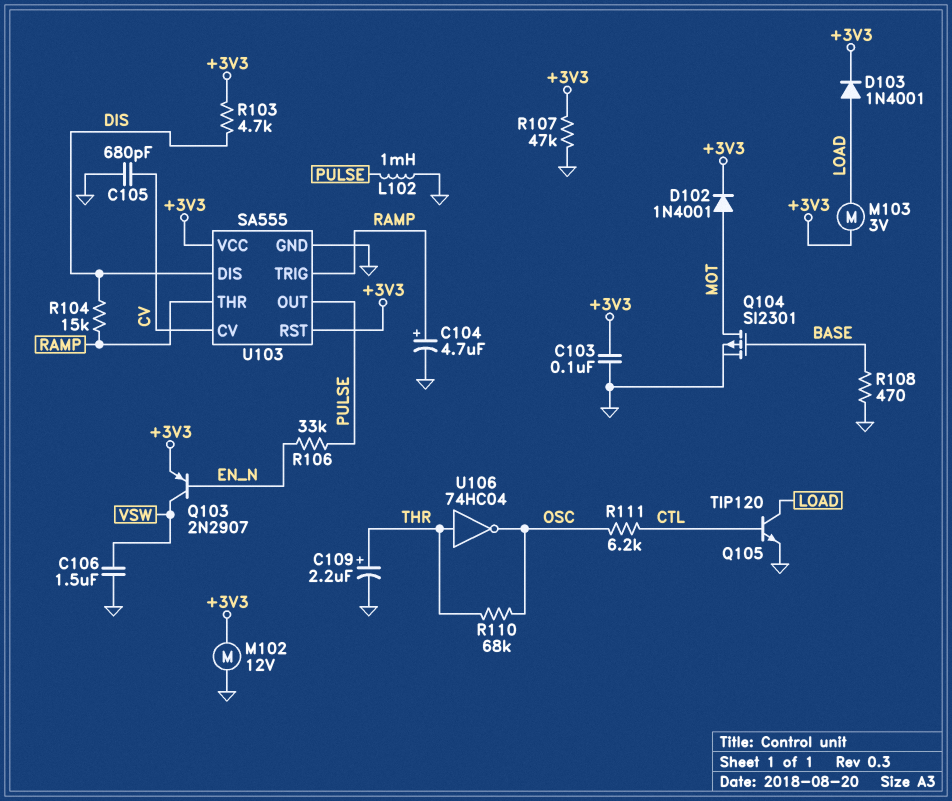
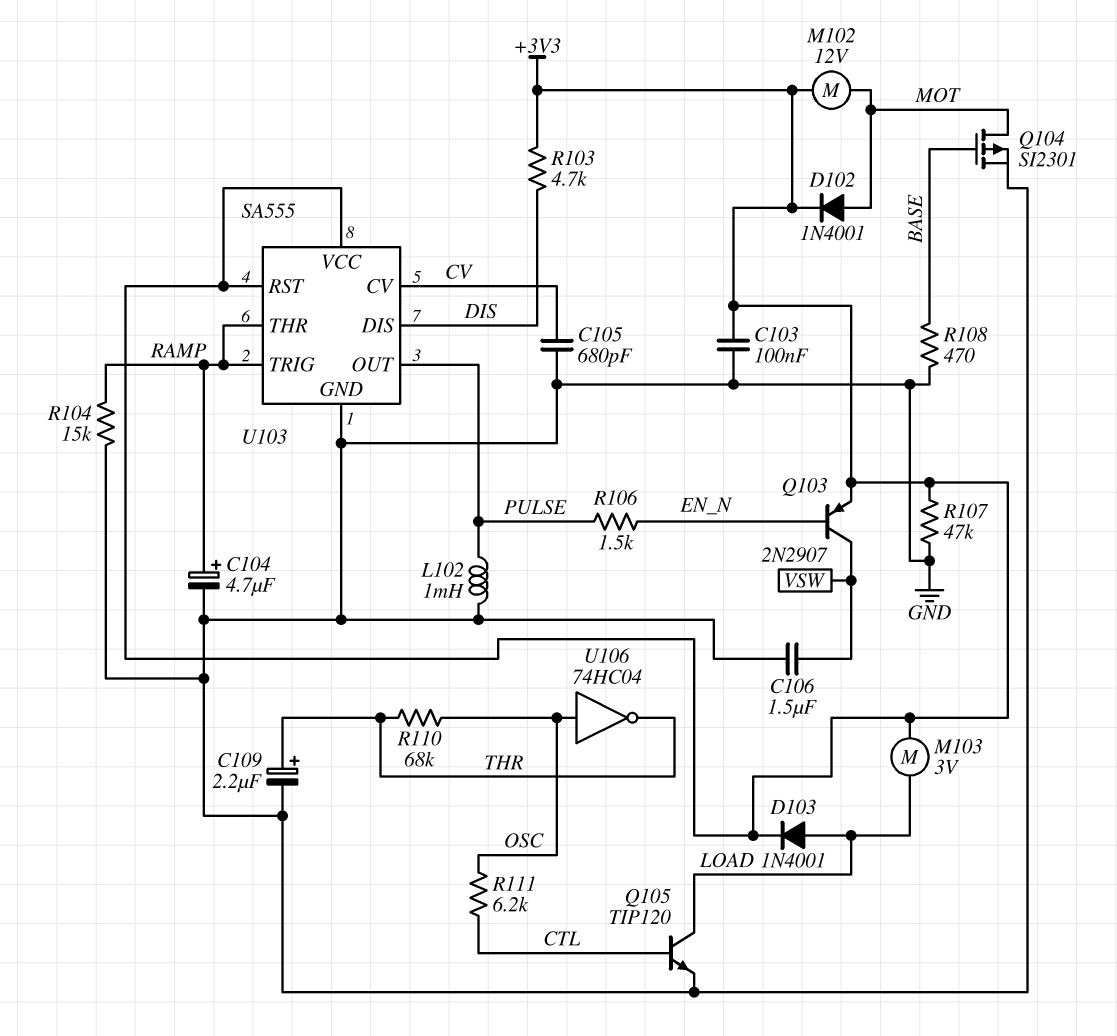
M102: motor 12V (+3V3, GND) -> motor 12V (+3V3, MOT)
R104: 15k (DIS, RAMP) -> 15k (GND, RAMP)
R106: 33k (EN_N, PULSE) -> 1.5k (EN_N, PULSE)
U106: NOT 74HC04 (in THR, out OSC) -> NOT 74HC04 (in OSC, out THR)

